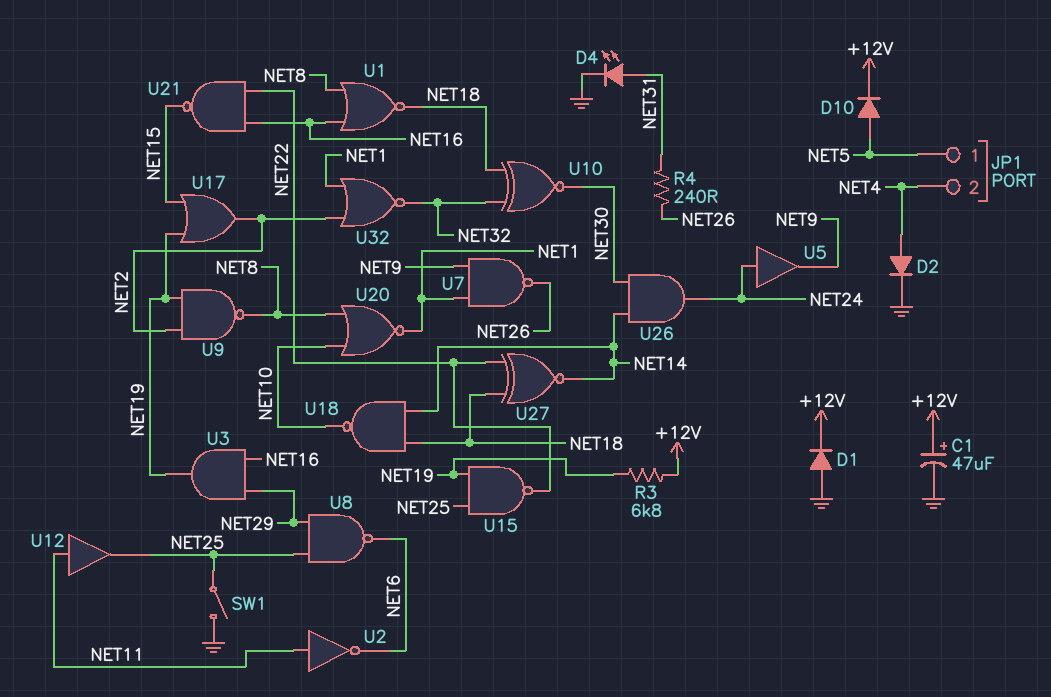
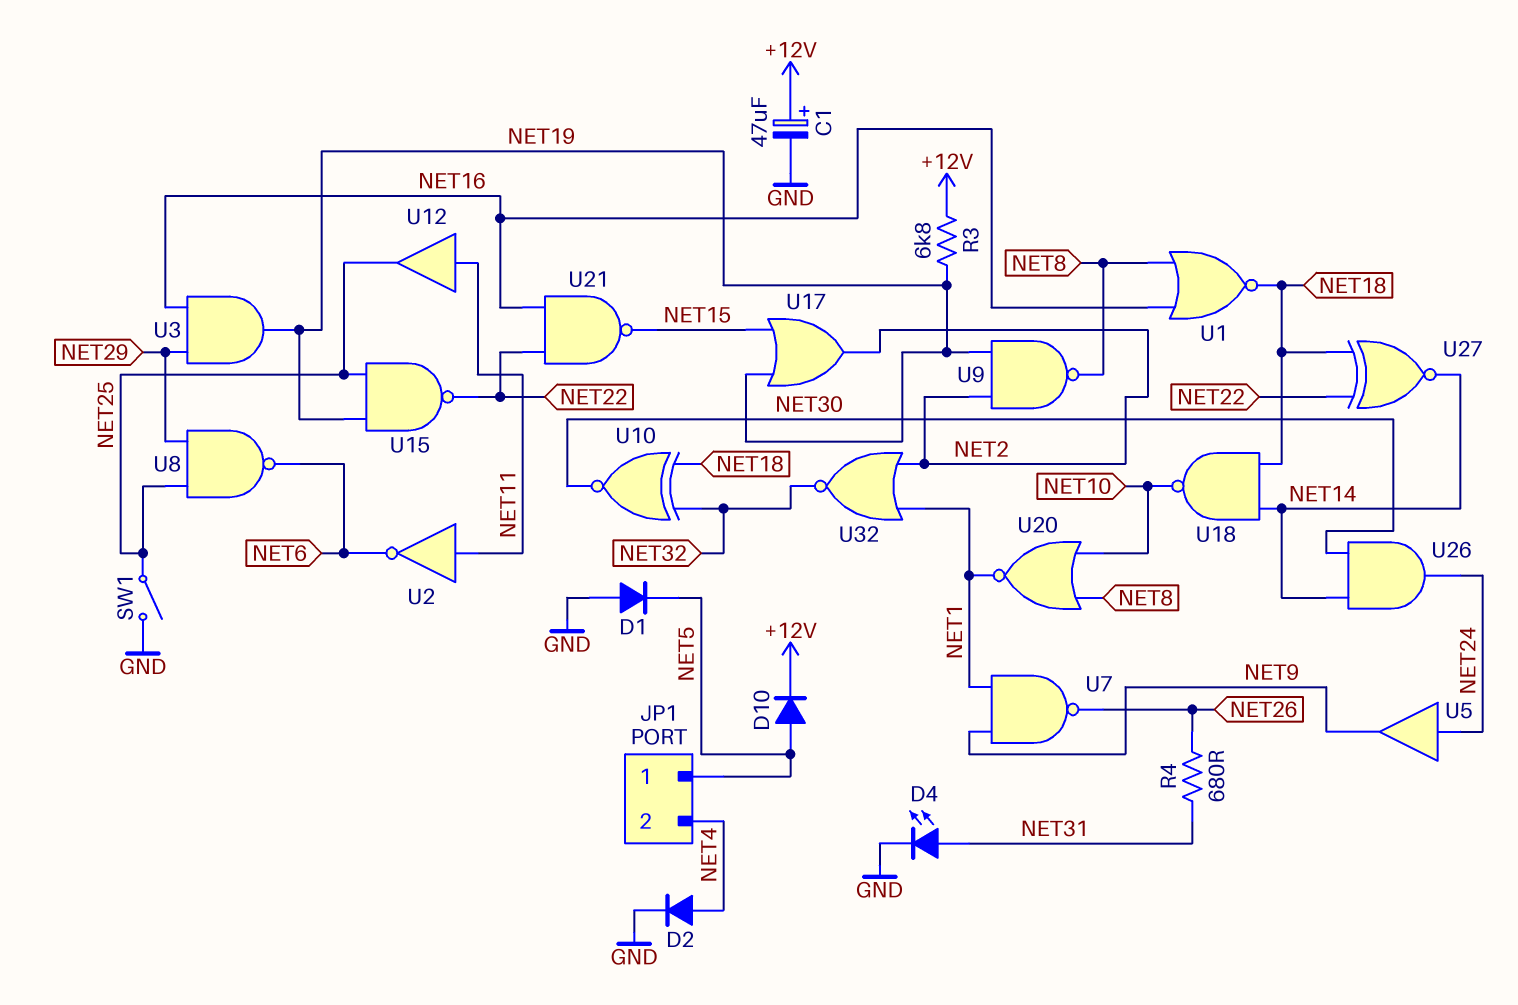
D1: diode (A GND, K +12V) -> diode (A GND, K NET5)
R4: 240 (NET26, NET31) -> 680 (NET26, NET31)

